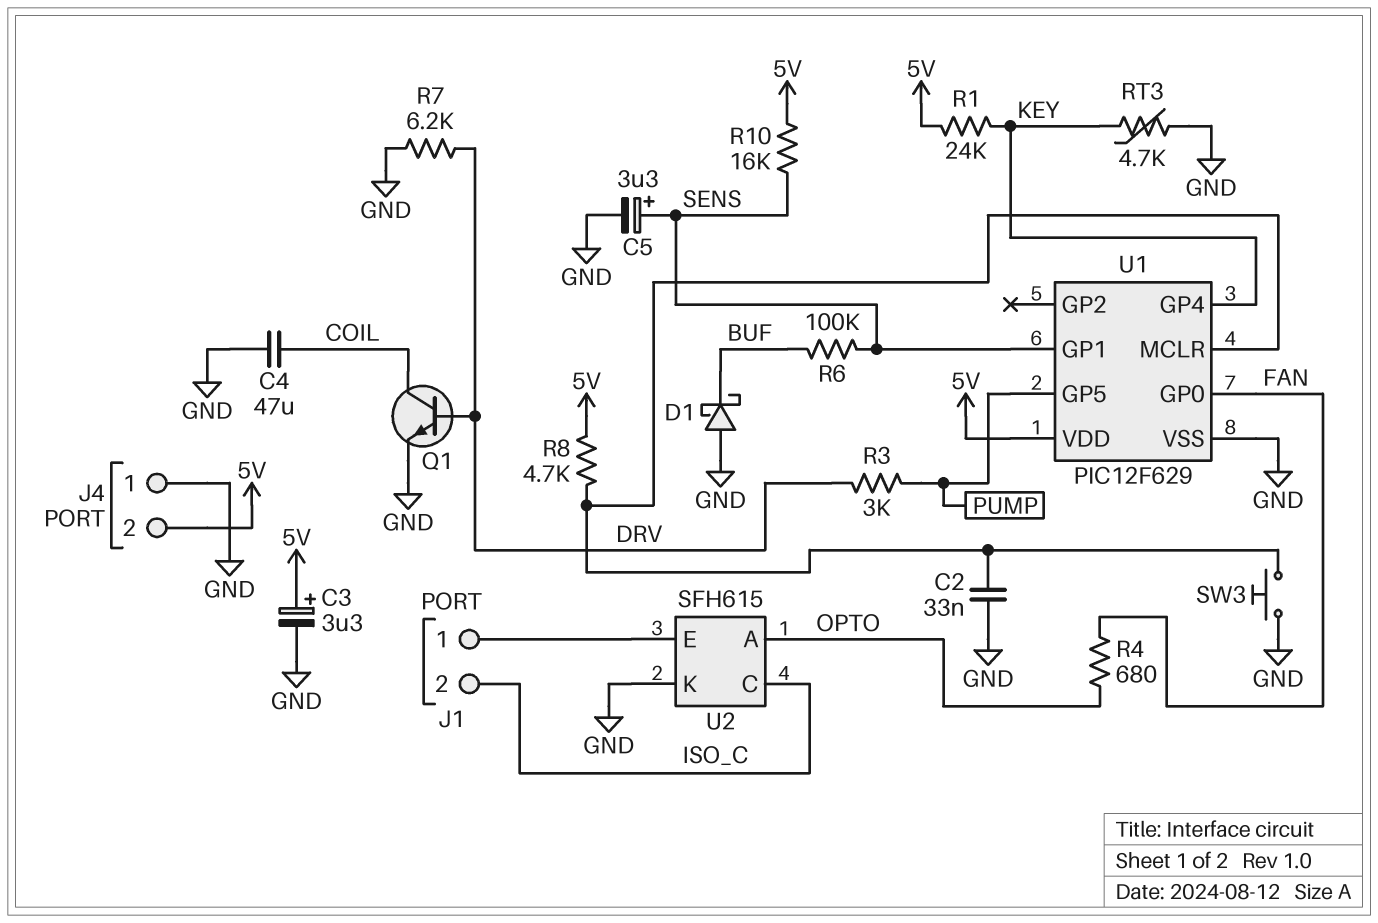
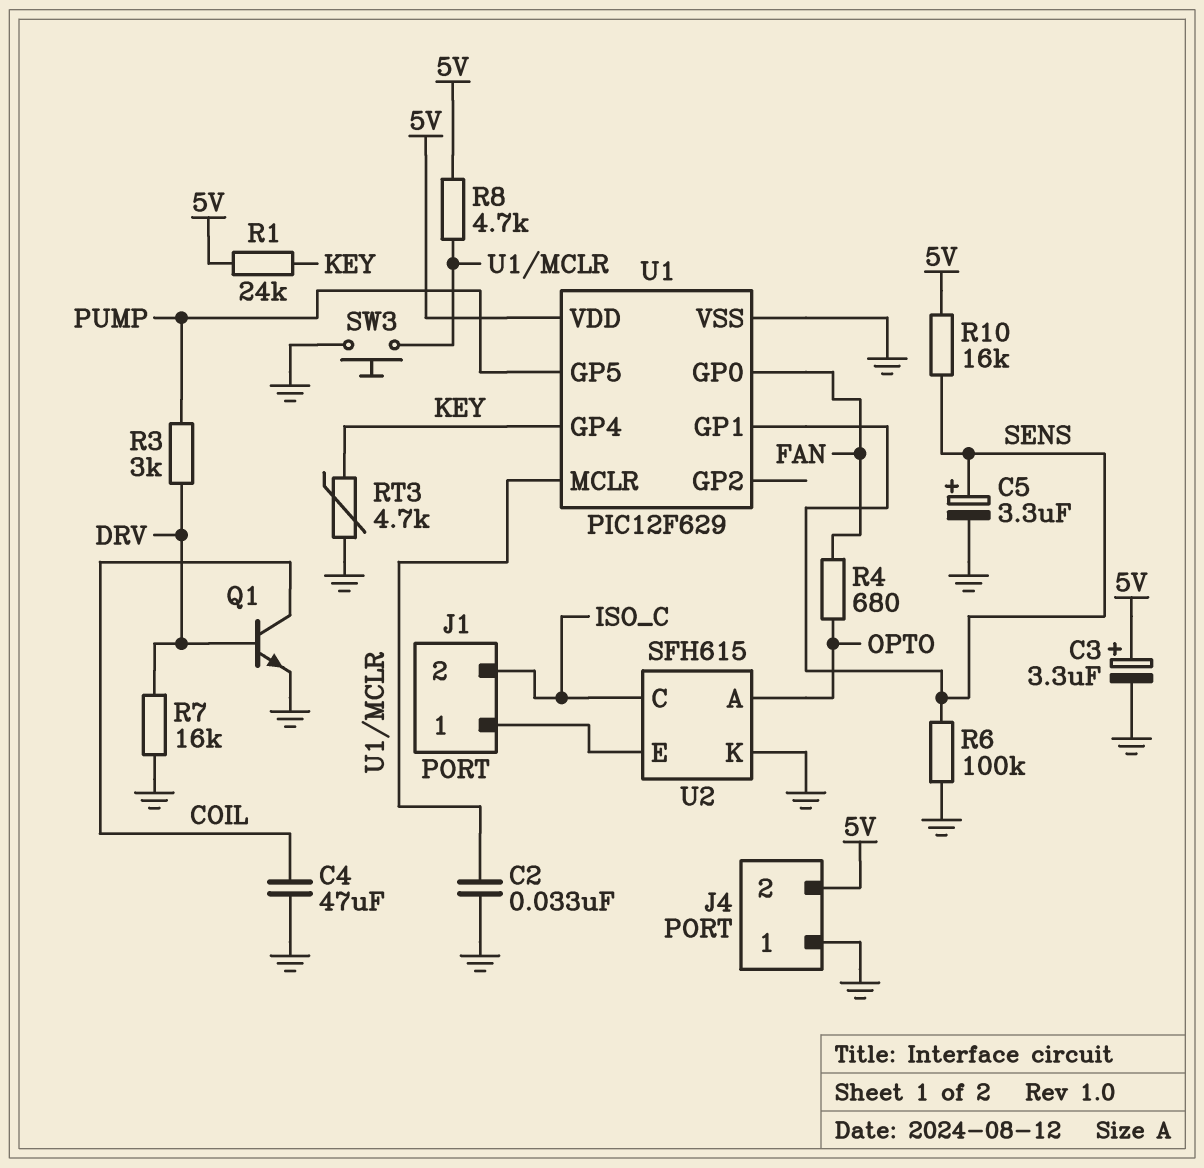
D1: schottky (A GND, K BUF) -> none
R6: 100k (BUF, SENS) -> 100k (GND, SENS)
R7: 6.2k (DRV, GND) -> 16k (DRV, GND)

